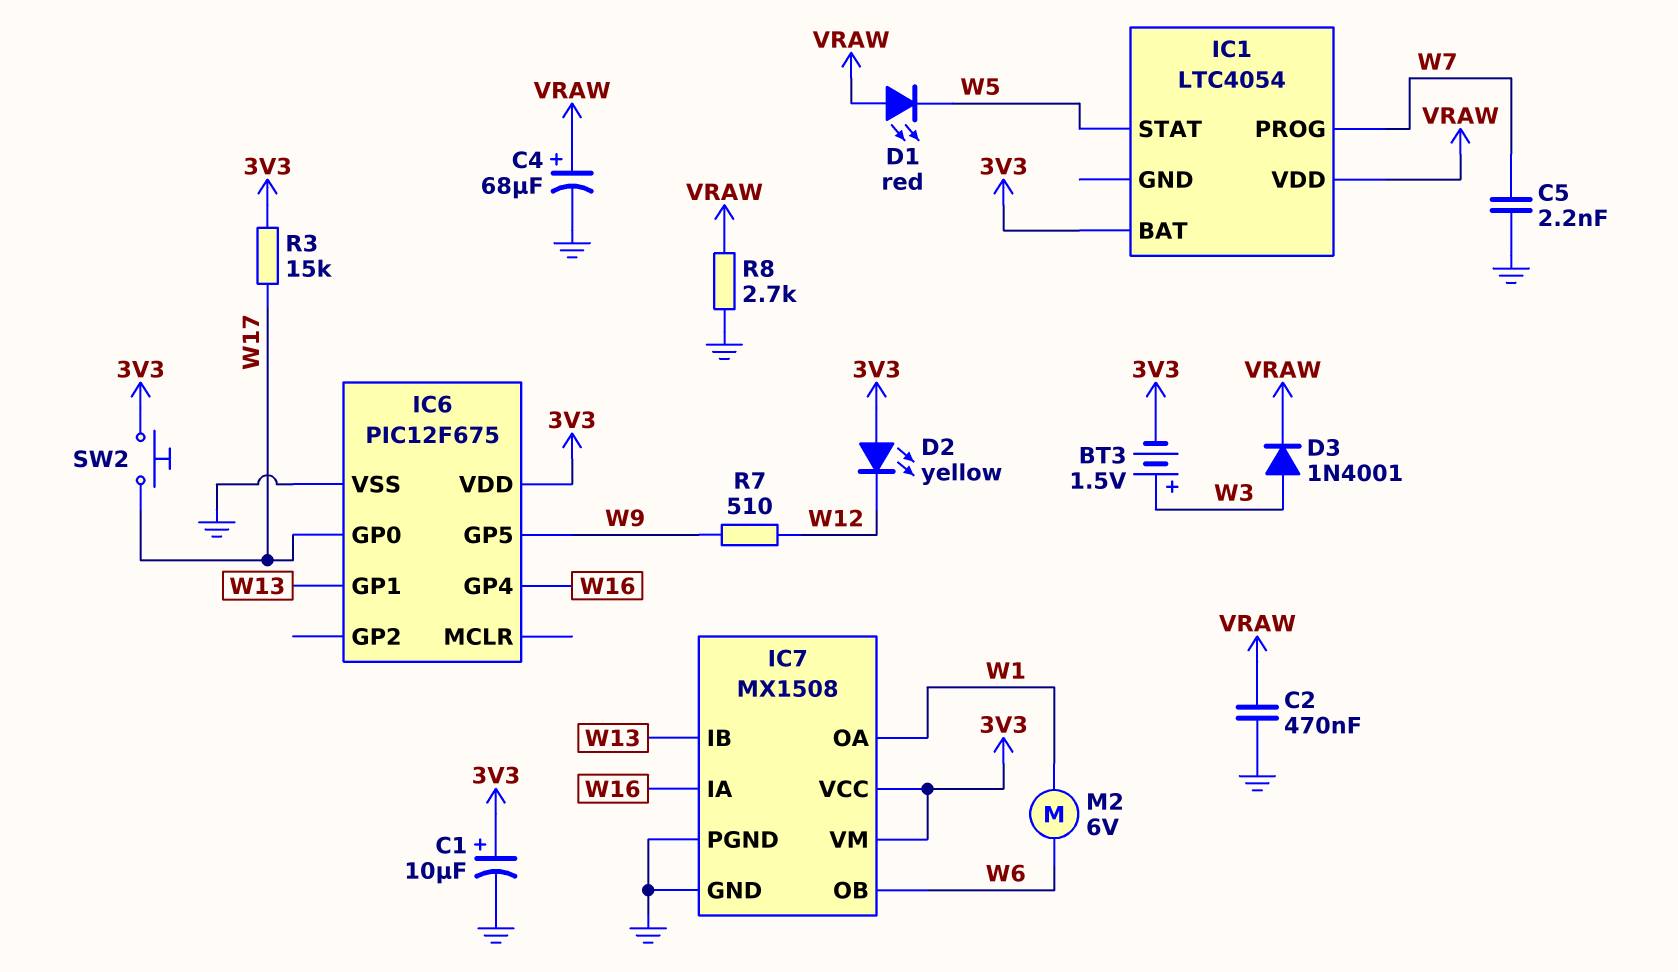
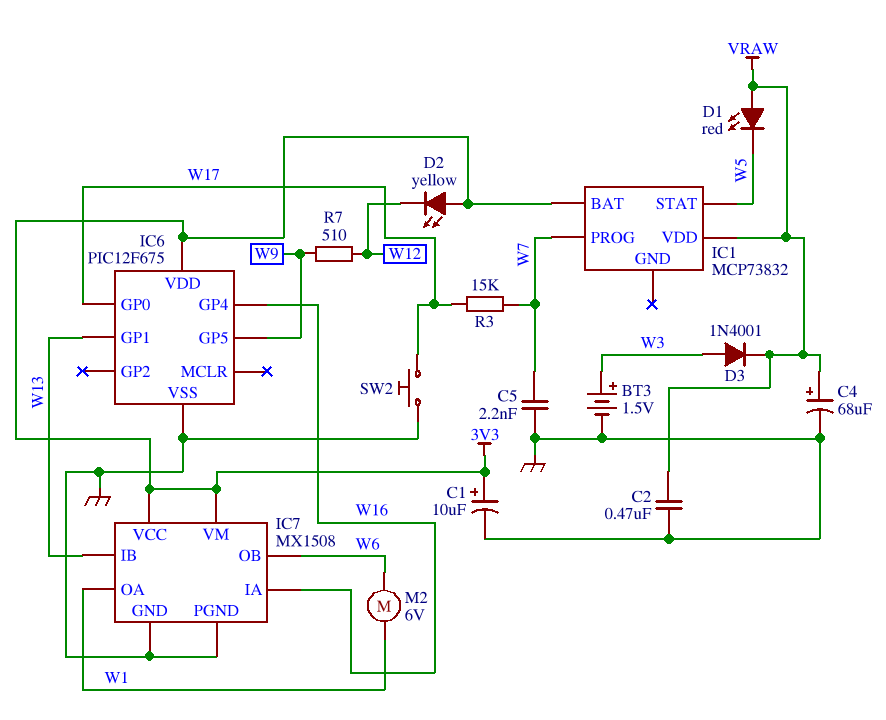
BT3: 1.5V (plus W3, minus 3V3) -> 1.5V (plus W3, minus GND)
IC1: LTC4054 -> MCP73832
R3: 15k (3V3, W17) -> 15k (W7, W17)
R8: 2.7k (GND, VRAW) -> none
SW2: button (3V3, W17) -> button (GND, W17)

